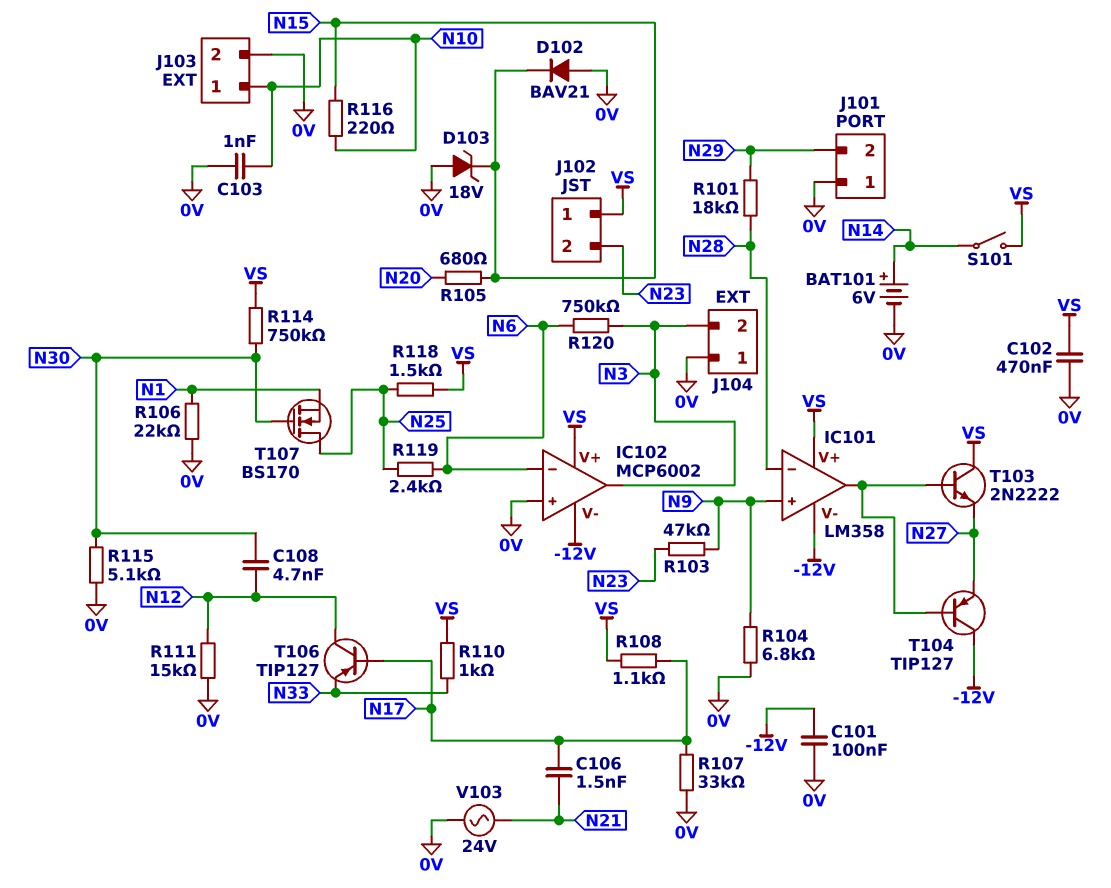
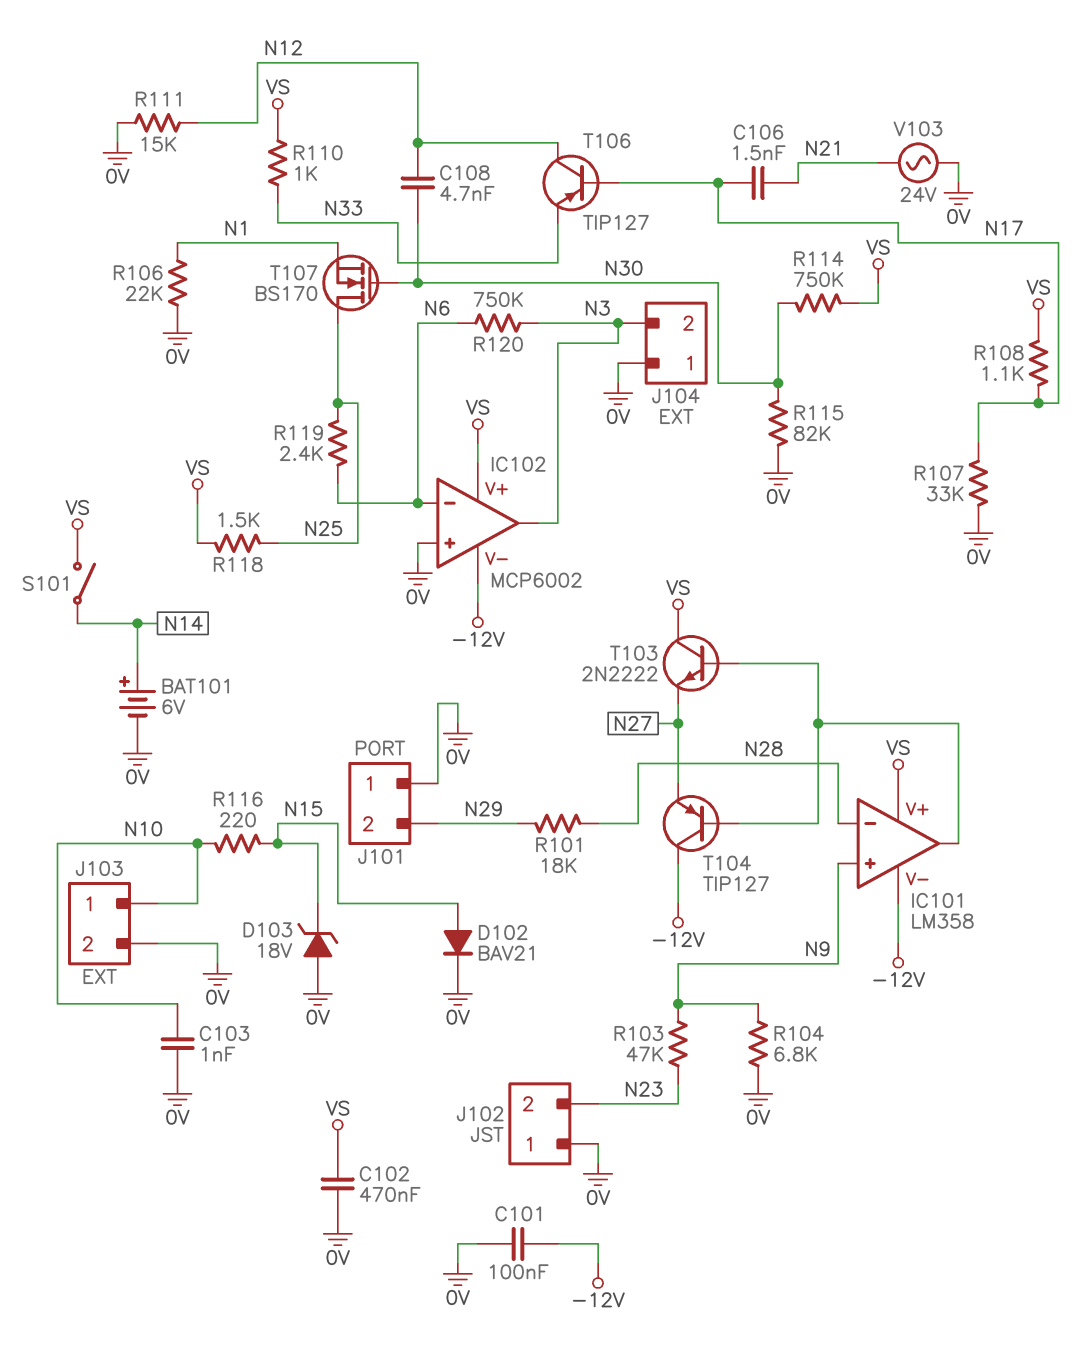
D102: diode BAV21 (A 0V, K N15) -> diode BAV21 (A N15, K 0V)
J102 pin 1: VS -> 0V
R105: 680 (N15, N20) -> none
R115: 5.1k (0V, N30) -> 82k (0V, N30)

